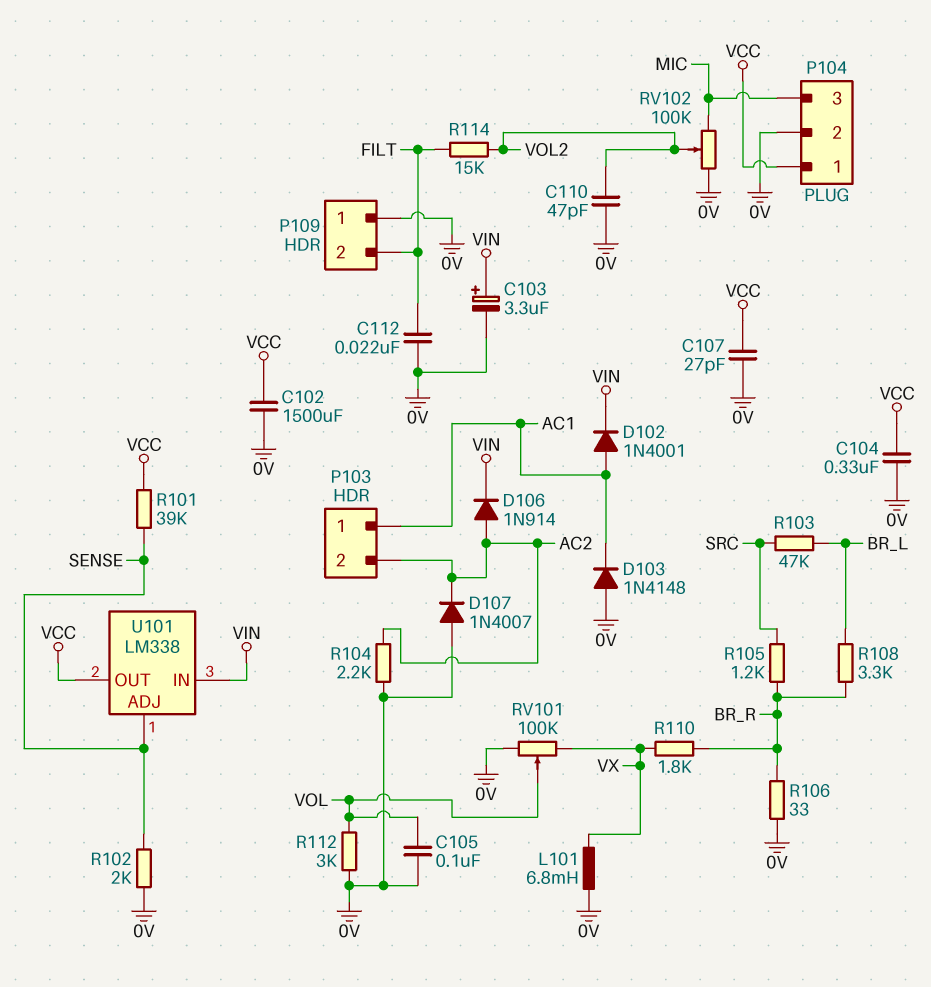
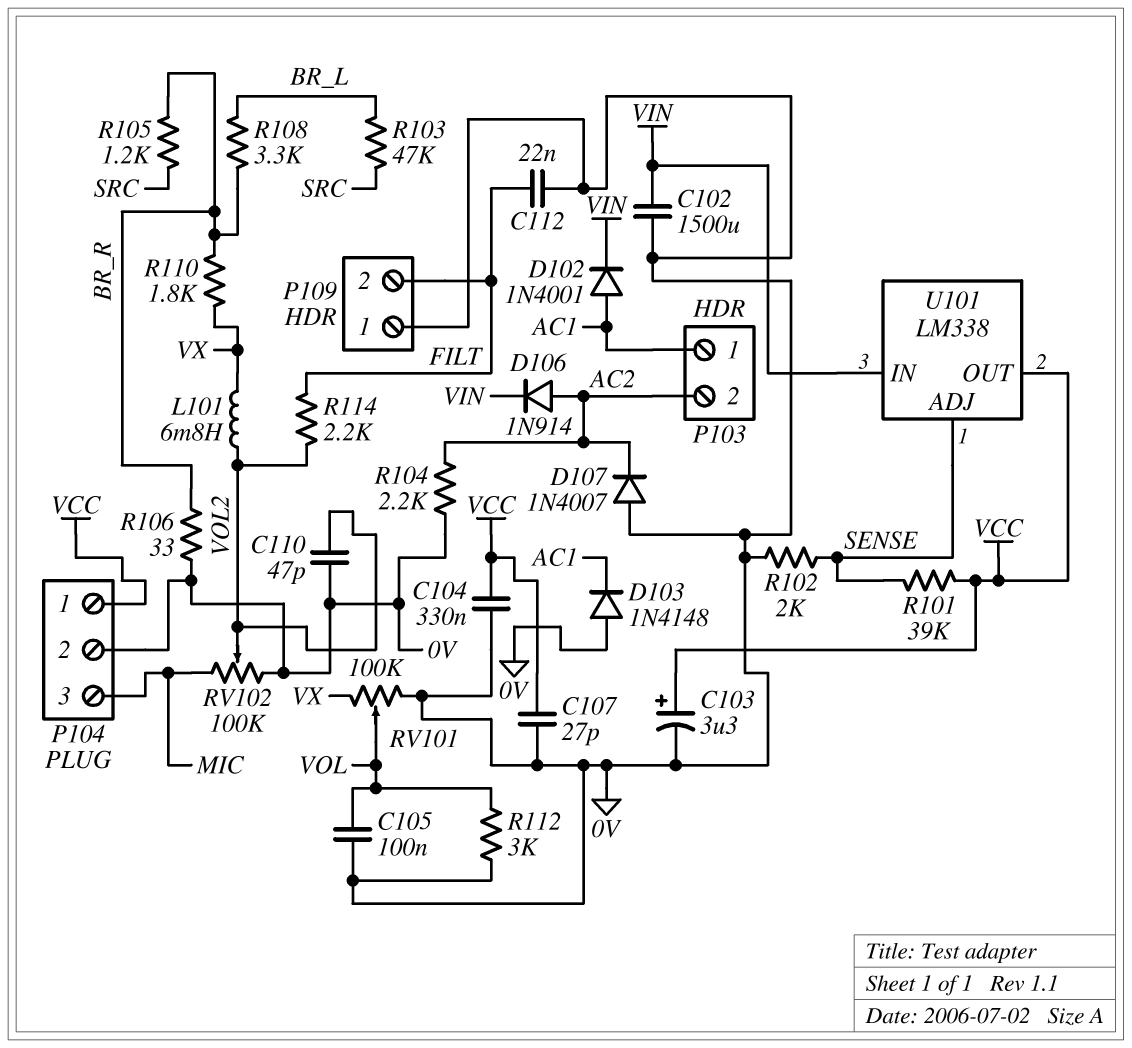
C102: 1500uF (0V, VCC) -> 1500uF (0V, VIN)
C103: 3.3uF (plus VIN, minus 0V) -> 3.3uF (plus VCC, minus 0V)
L101: 6.8mH (0V, VX) -> 6.8mH (VOL2, VX)
R114: 15k (FILT, VOL2) -> 2.2k (FILT, VOL2)

